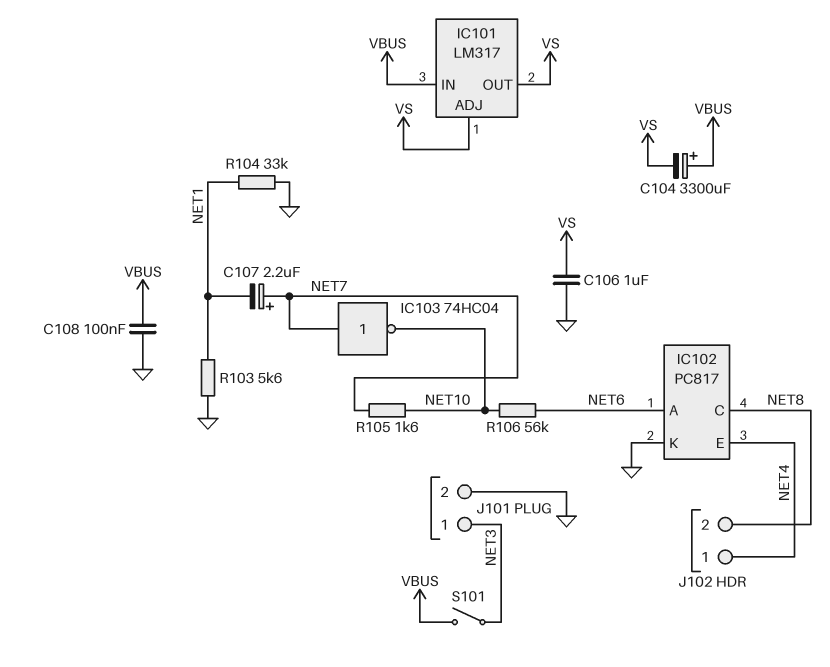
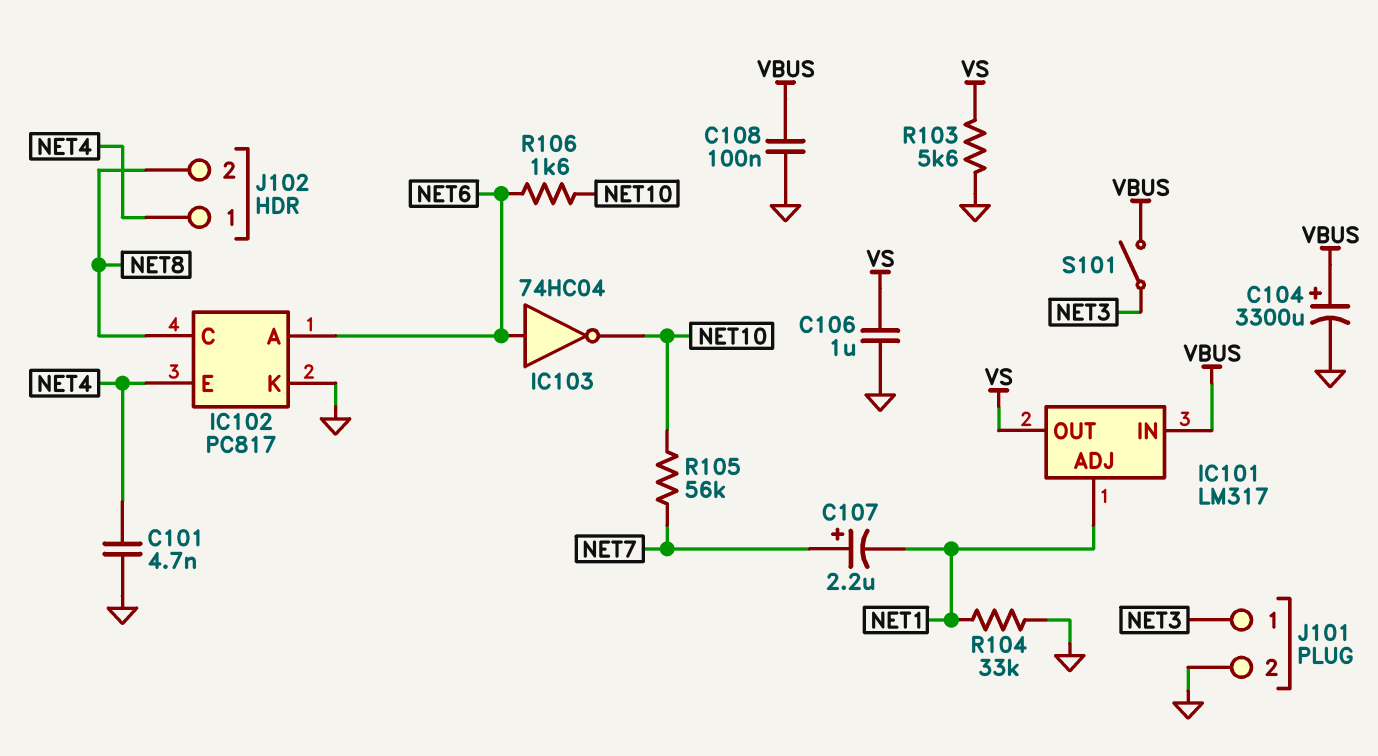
C101: none -> 4.7nF (GND, NET4)
C104: 3300uF (plus VBUS, minus VS) -> 3300uF (plus VBUS, minus GND)
IC101 pin ADJ: VS -> NET1
IC103: NOT 74HC04 (in NET7, out NET10) -> NOT 74HC04 (in NET6, out NET10)
R103: 5.6k (GND, NET1) -> 5.6k (GND, VS)
R105: 1.6k (NET7, NET10) -> 56k (NET7, NET10)
R106: 56k (NET6, NET10) -> 1.6k (NET6, NET10)

